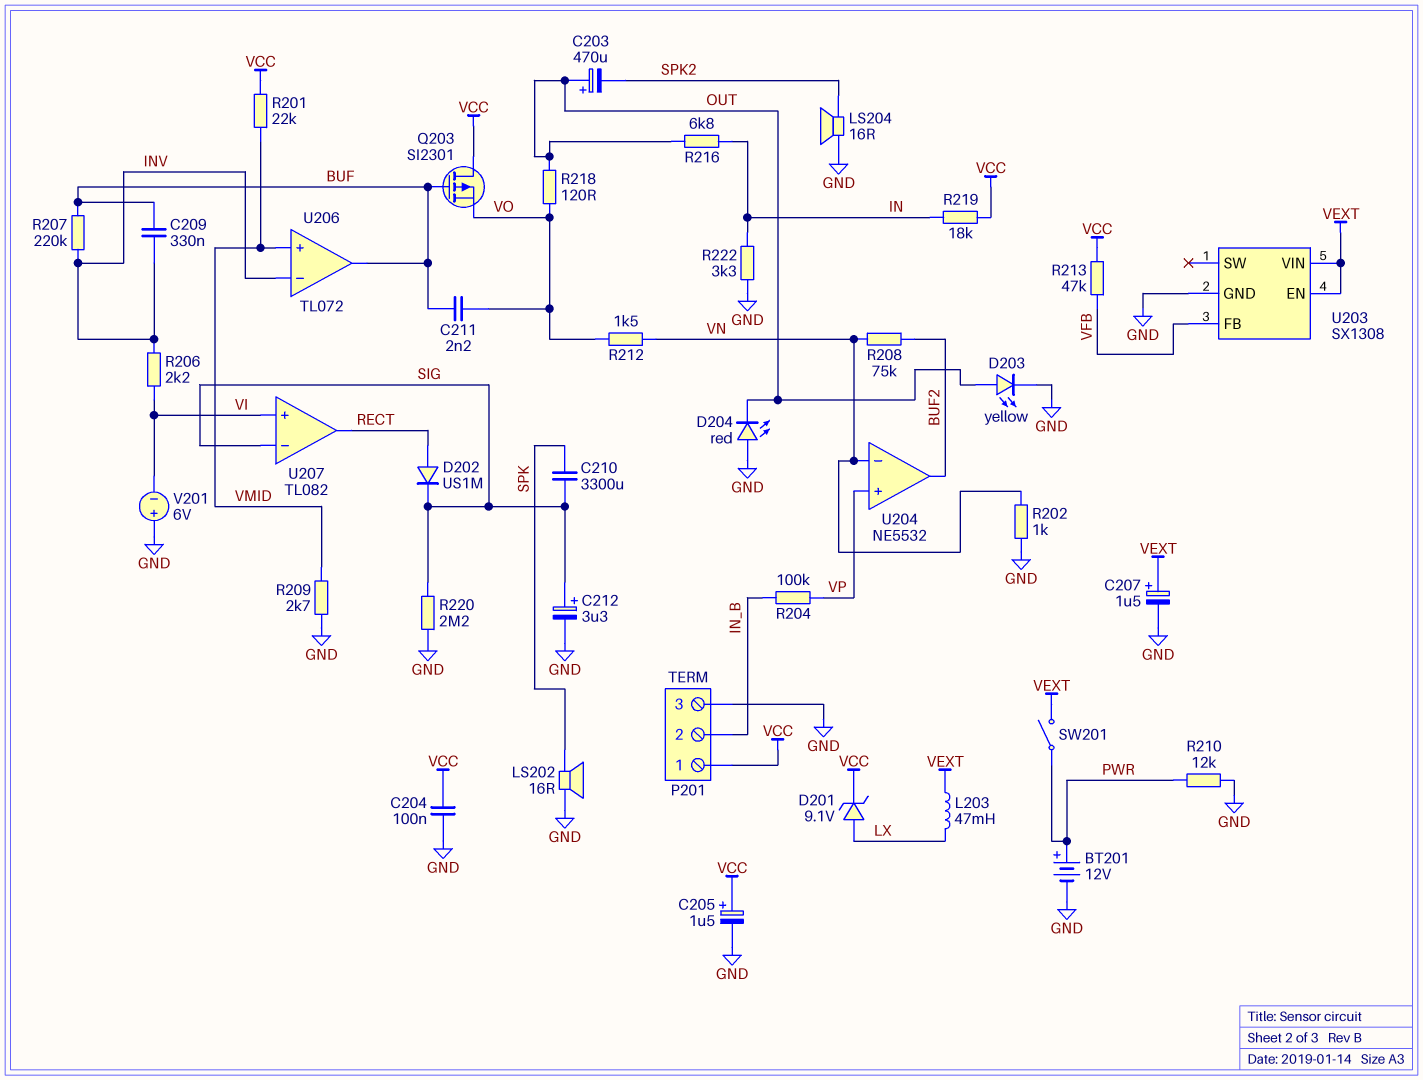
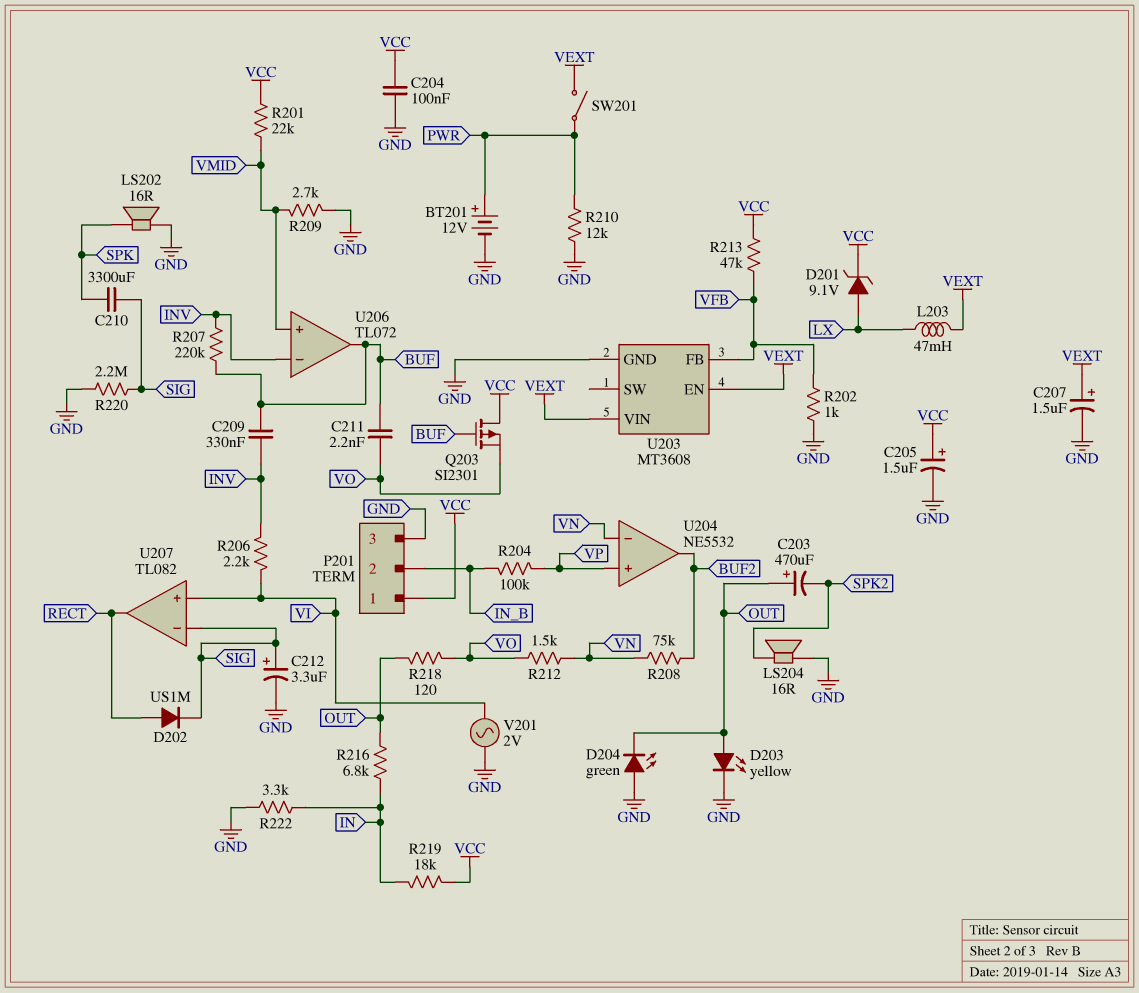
D204: LED red (A GND, K OUT) -> LED green (A GND, K OUT)
R202: 1k (GND, VN) -> 1k (GND, VFB)
U203: SX1308 -> MT3608
V201: 6V (plus GND, minus VI) -> AC 2V (GND, VI)

